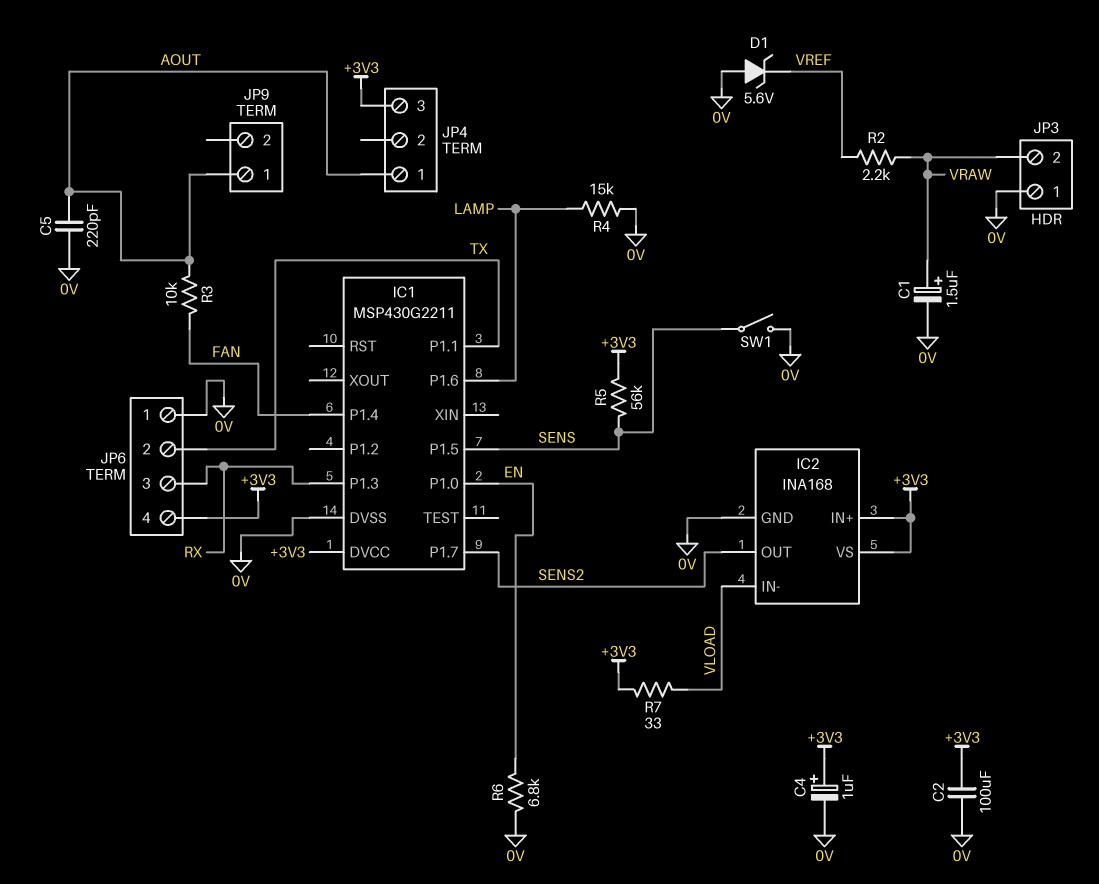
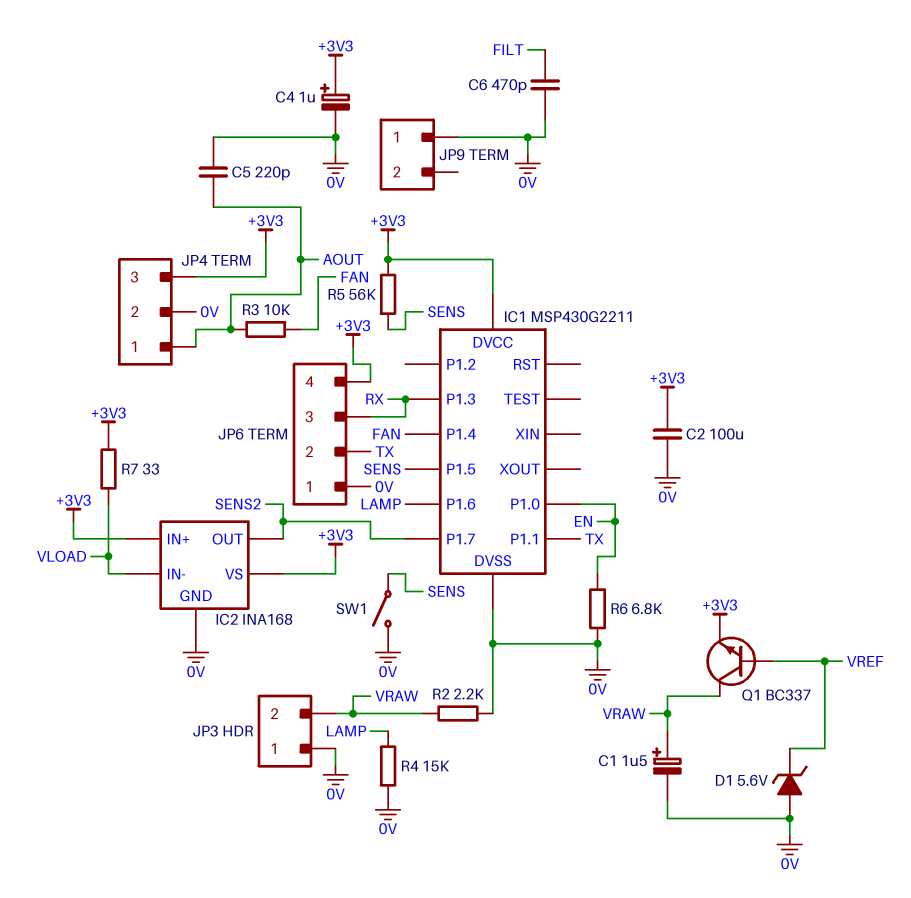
C6: none -> 470pF (0V, FILT)
JP4 pin 2: none -> 0V
JP9 pin 1: AOUT -> 0V
Q1: none -> NPN BC337 (B VREF, C VRAW, E +3V3)
R2: 2.2k (VRAW, VREF) -> 2.2k (0V, VRAW)

